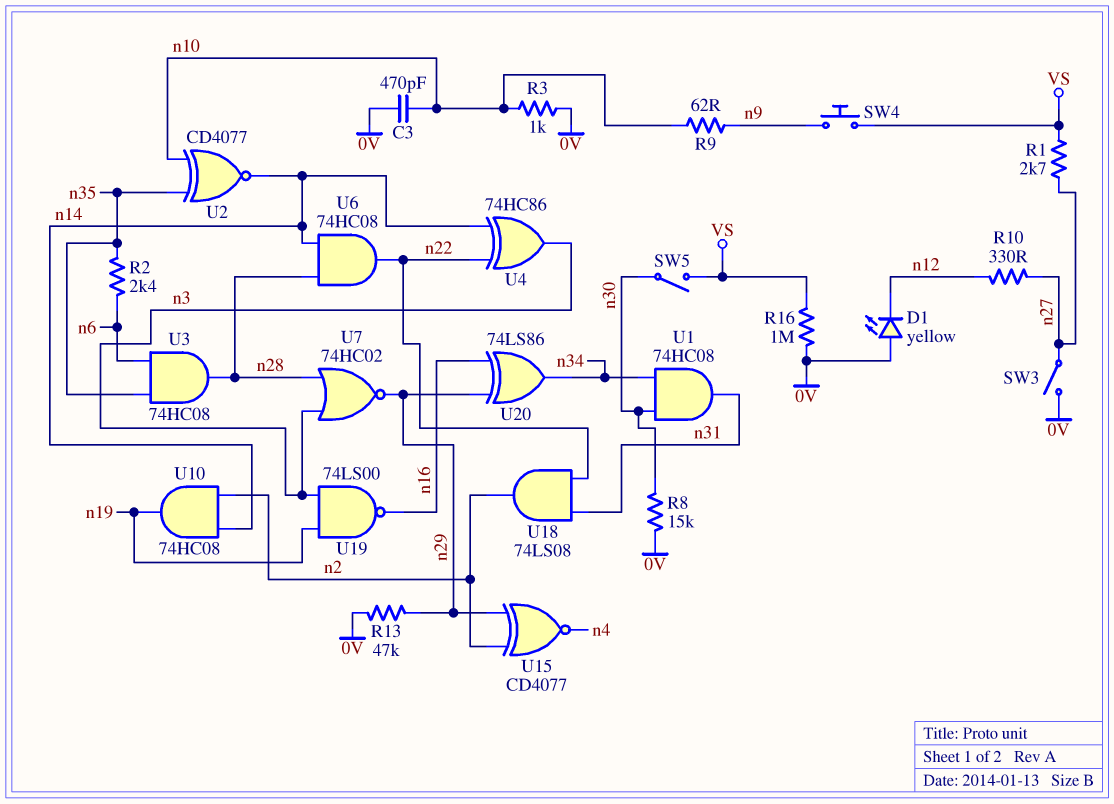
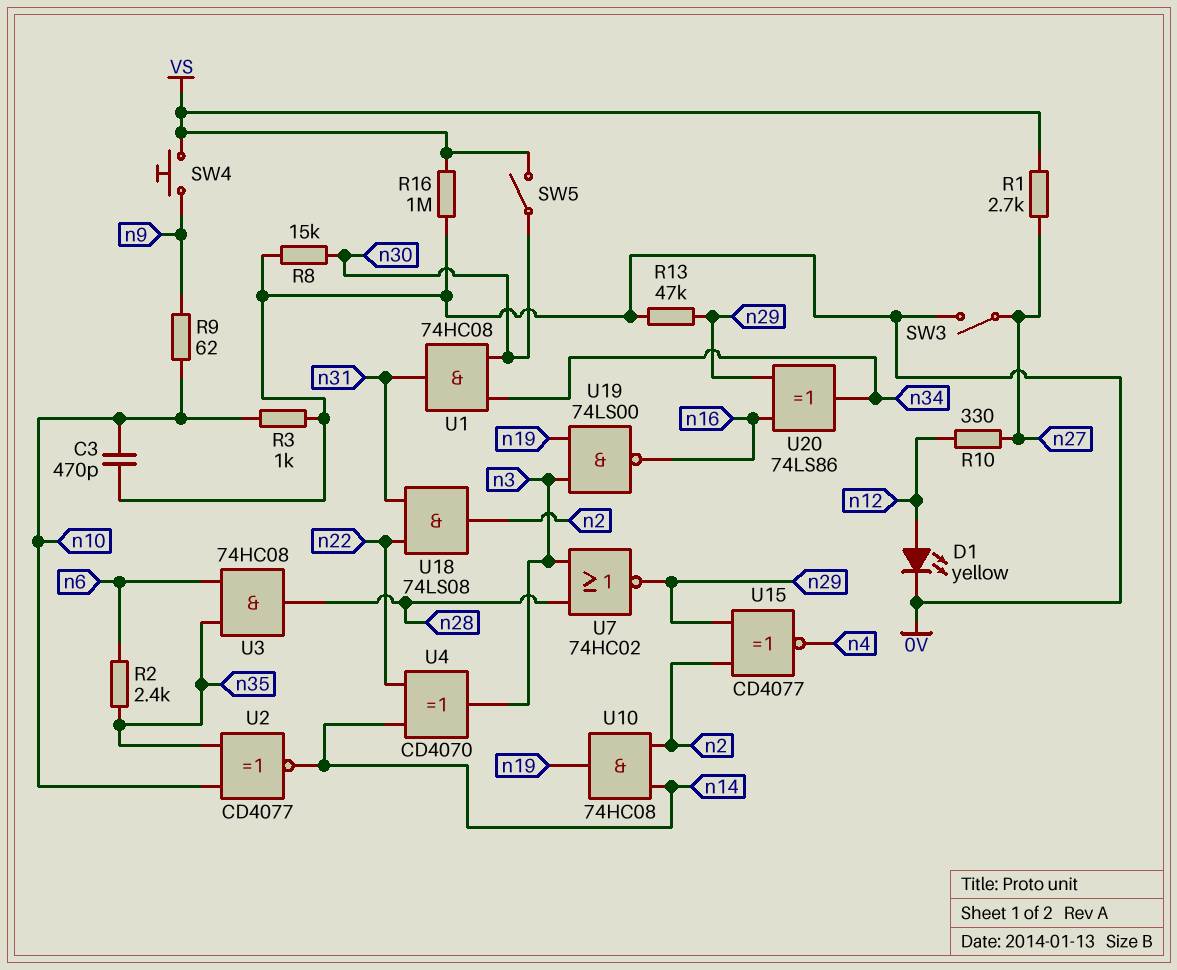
D1: LED yellow (A 0V, K n12) -> LED yellow (A n12, K 0V)
U4: XOR 74HC86 (in n14, in n22, out n3) -> XOR CD4070 (in n14, in n22, out n3)
U6: AND 74HC08 (in n14, in n28, out n22) -> none

